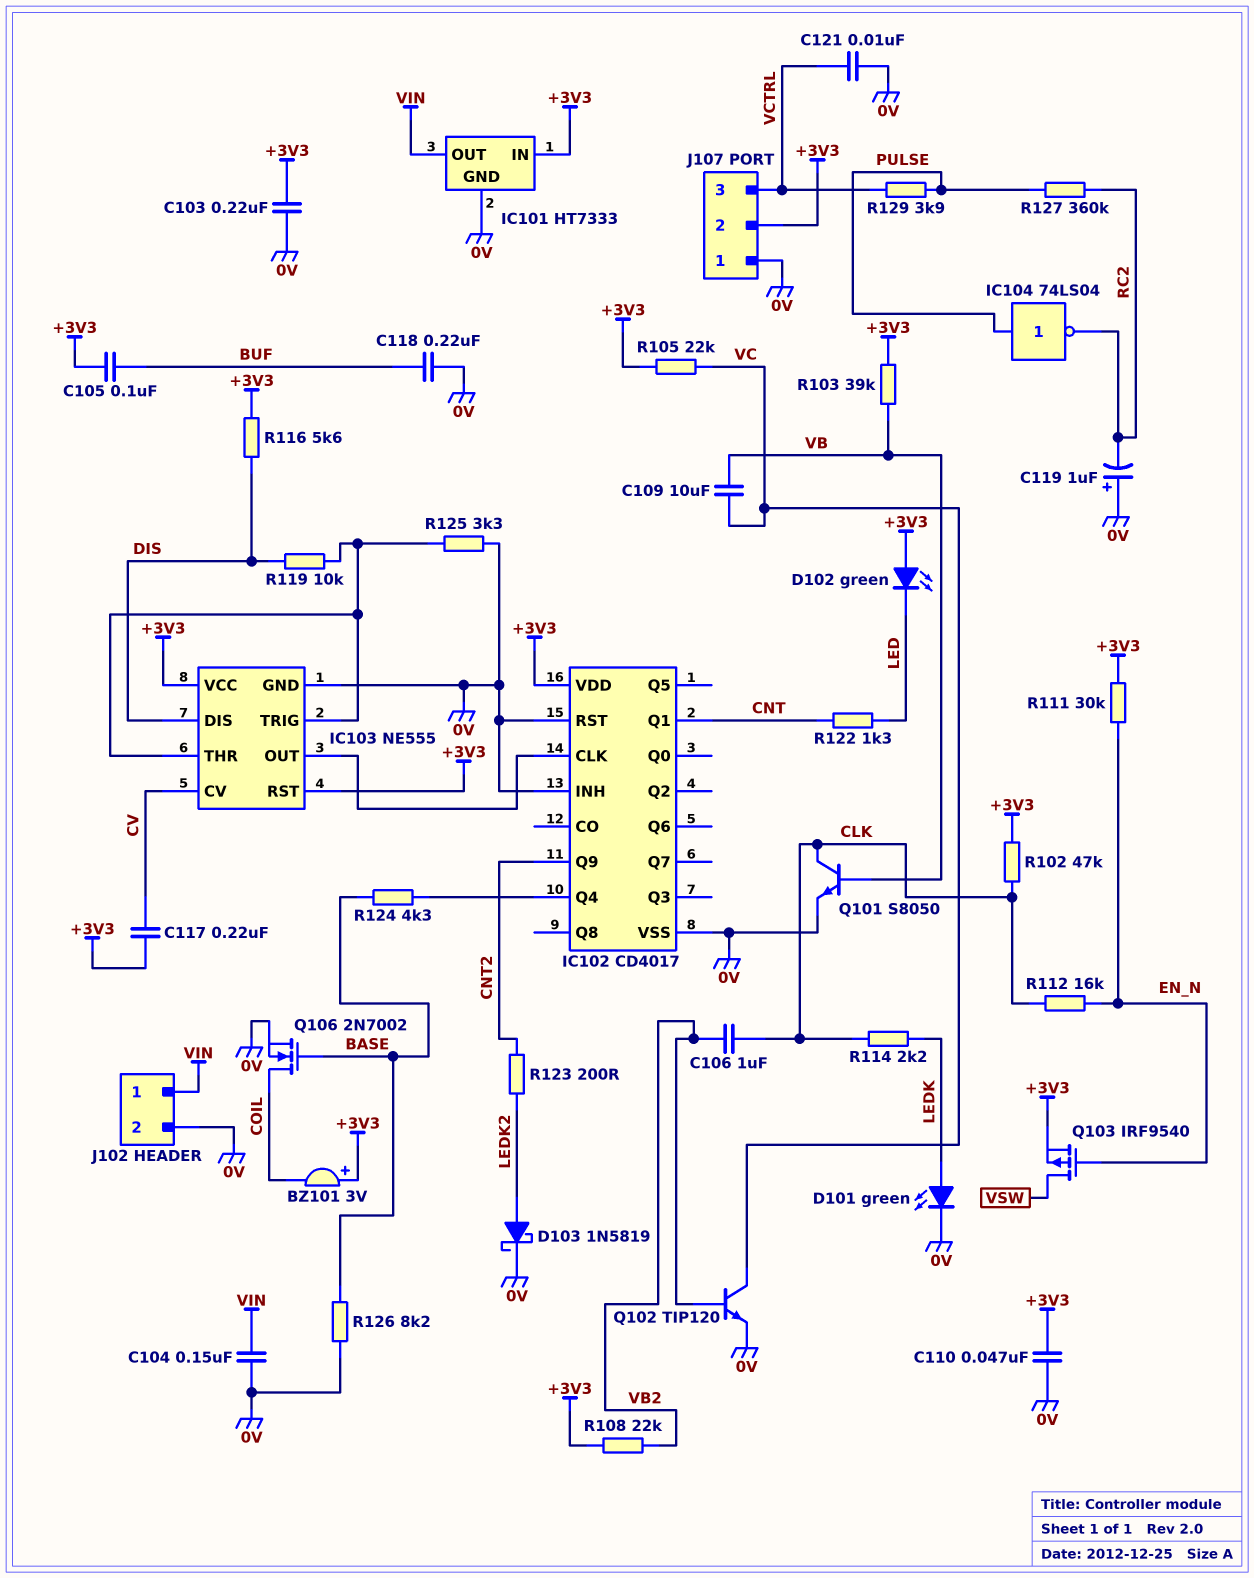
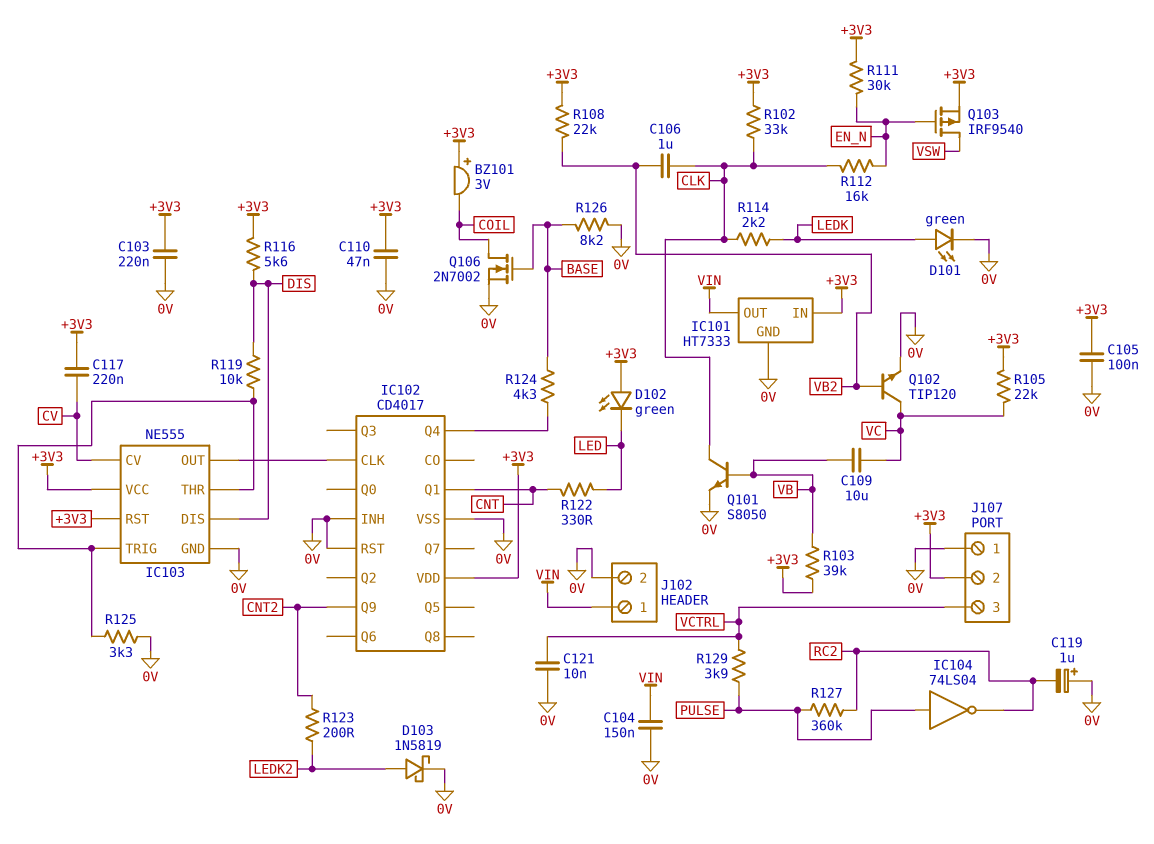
C105: 100nF (+3V3, BUF) -> 100nF (+3V3, 0V)
C118: 220nF (0V, BUF) -> none
R102: 47k (+3V3, CLK) -> 33k (+3V3, CLK)
R122: 1.3k (CNT, LED) -> 330 (CNT, LED)

